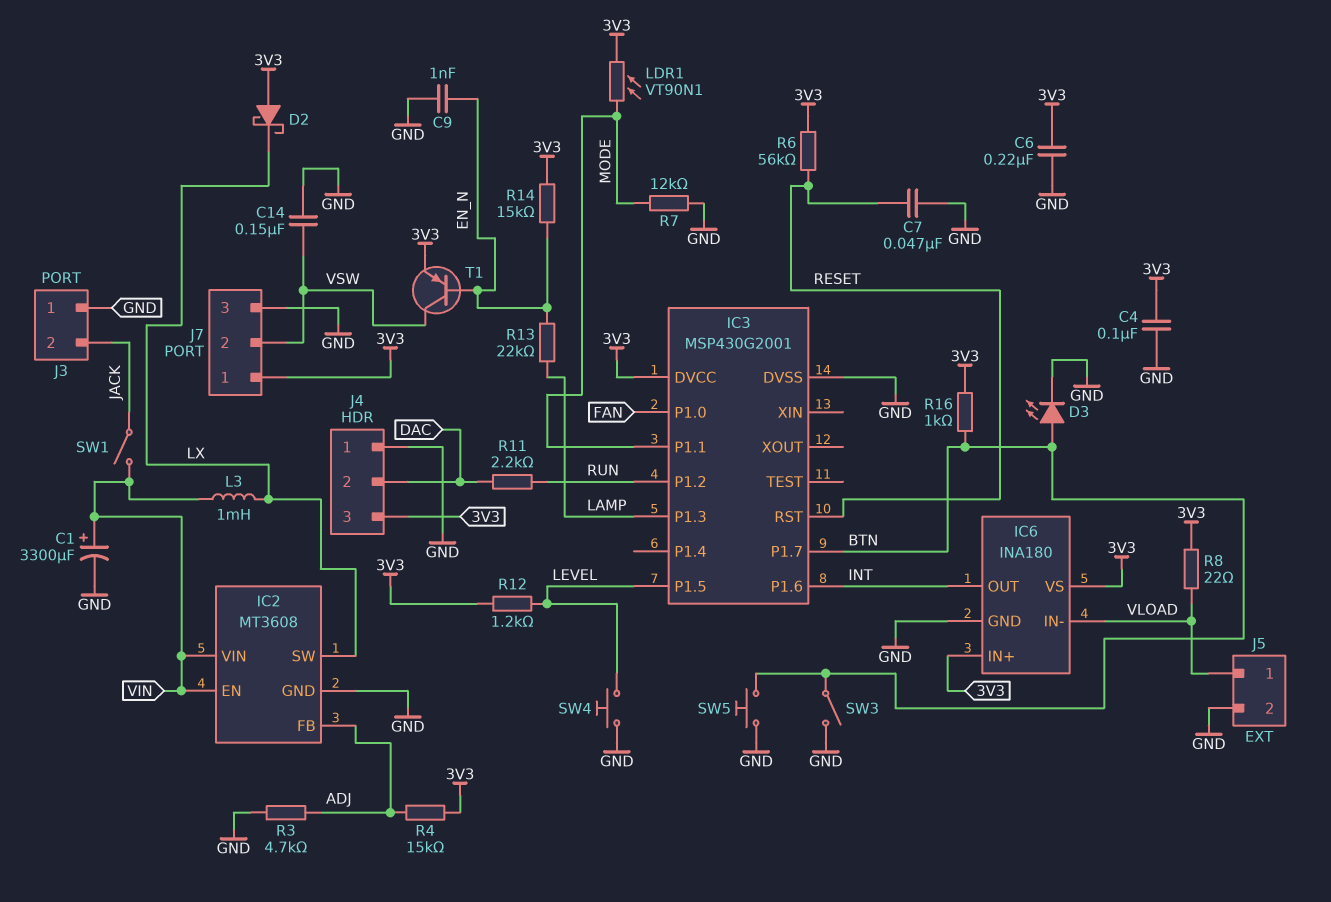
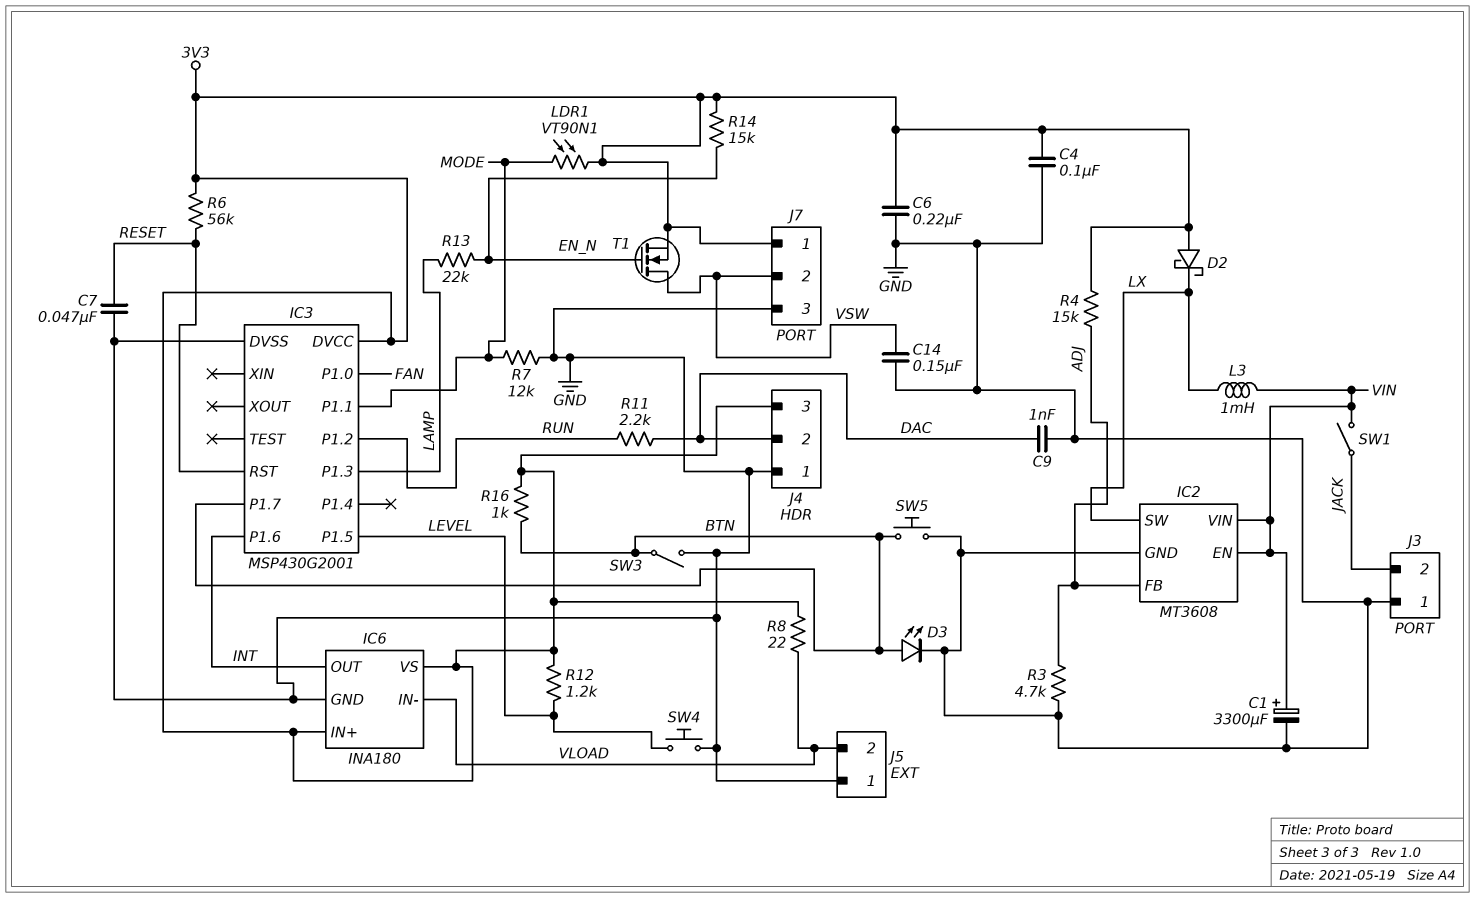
C9: 1nF (EN_N, GND) -> 1nF (DAC, GND)
J5 pin 1: VLOAD -> GND
J5 pin 2: GND -> VLOAD
T1: PNP (B EN_N, C VSW, E 3V3) -> NMOS (G EN_N, D VSW, S 3V3)

